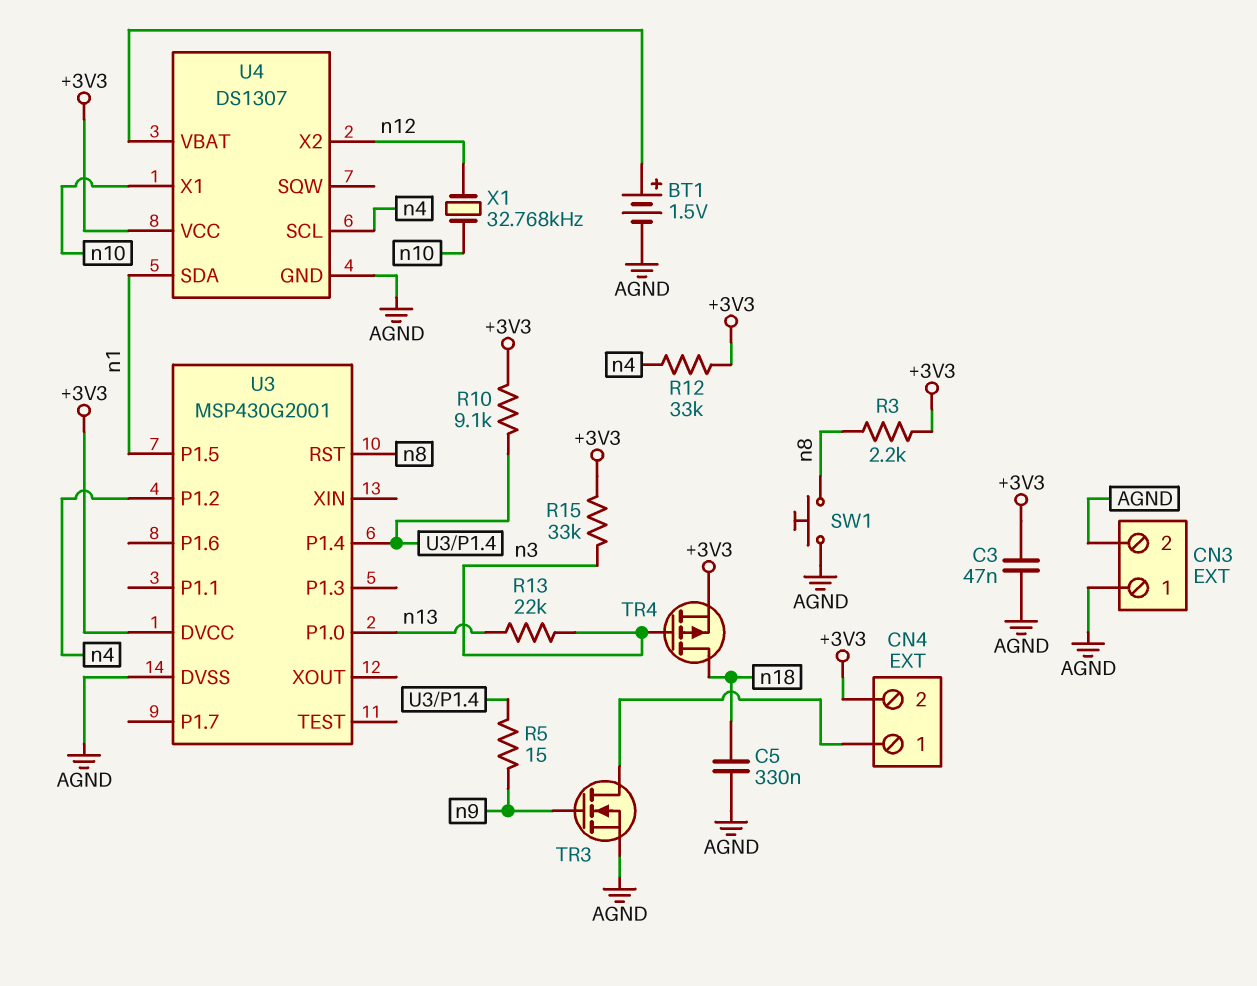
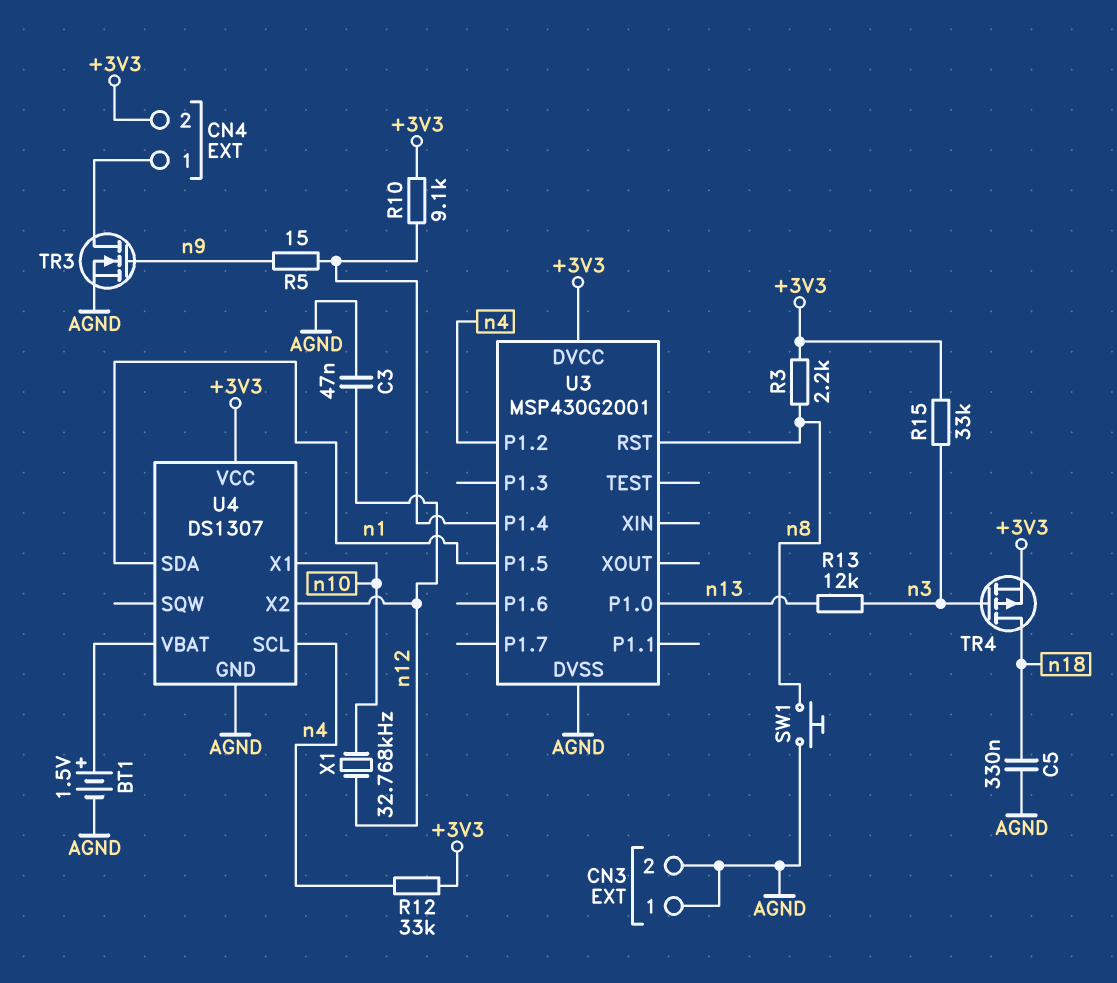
C3: 47nF (+3V3, AGND) -> 47nF (AGND, n12)
R13: 22k (n3, n13) -> 12k (n3, n13)

